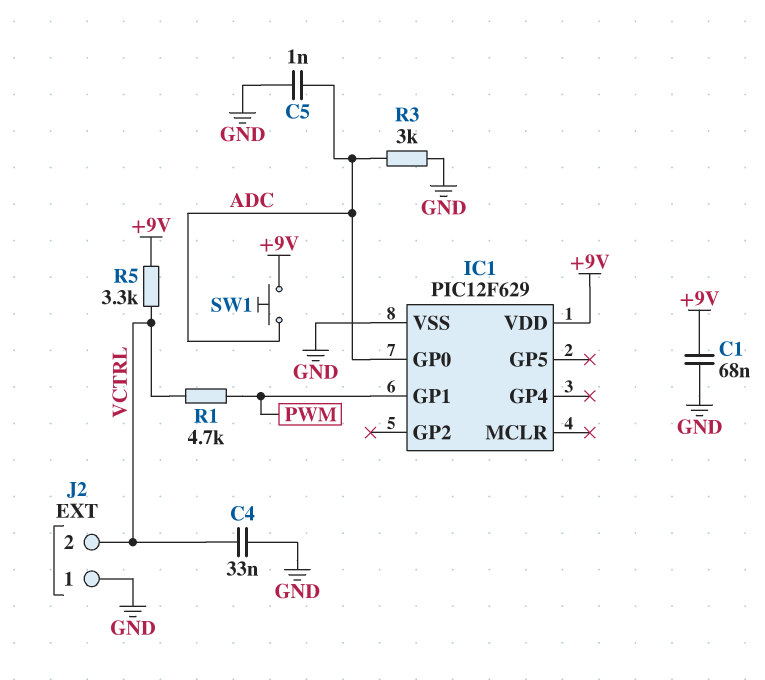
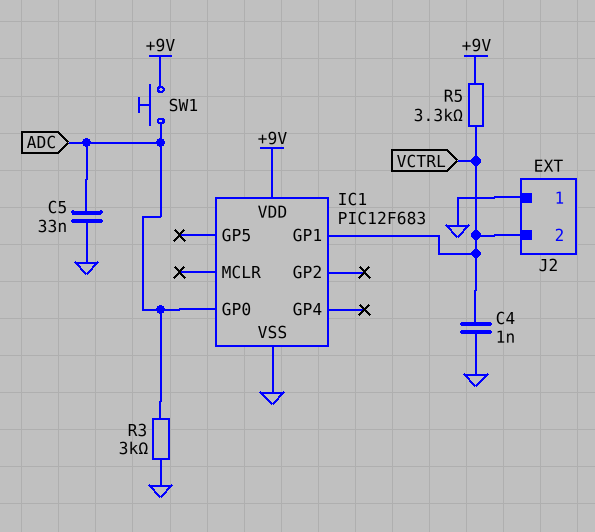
C1: 68nF (+9V, GND) -> none
C4: 33nF (GND, VCTRL) -> 1nF (GND, VCTRL)
C5: 1nF (ADC, GND) -> 33nF (ADC, GND)
IC1: PIC12F629 -> PIC12F683
IC1 pin GP1: PWM -> VCTRL
R1: 4.7k (PWM, VCTRL) -> none

